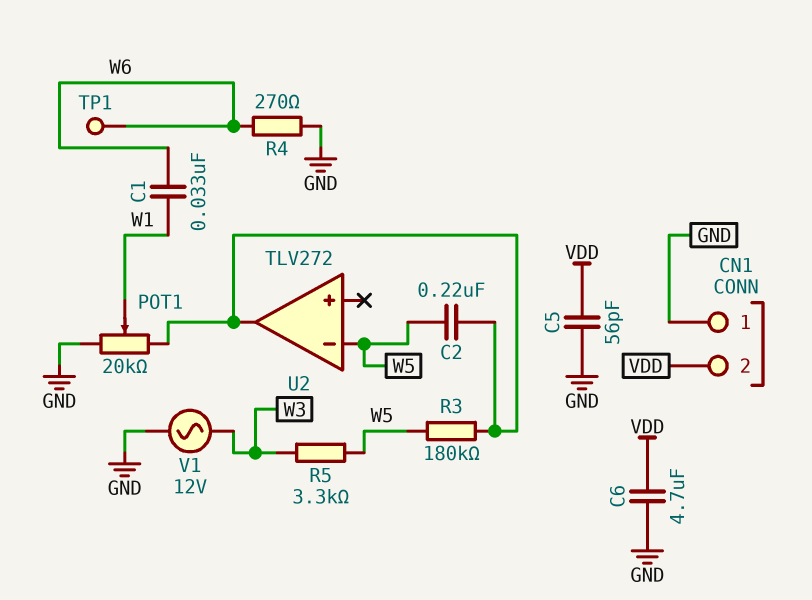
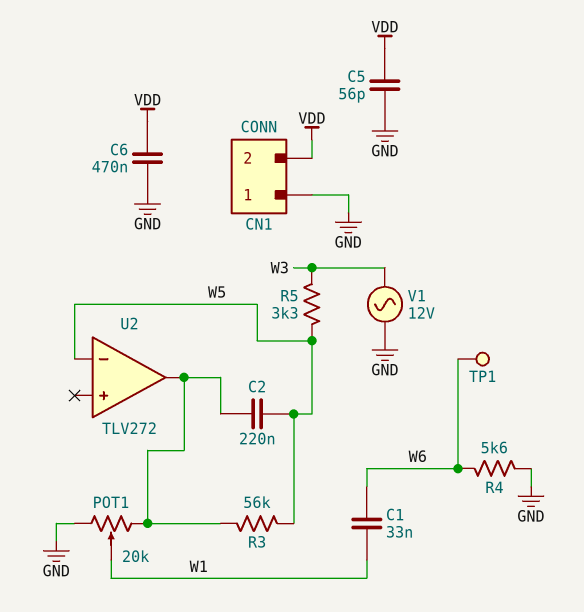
C6: 4.7uF (GND, VDD) -> 470nF (GND, VDD)
R3: 180k (U2/out, W5) -> 56k (U2/out, W5)
R4: 270 (GND, W6) -> 5.6k (GND, W6)

